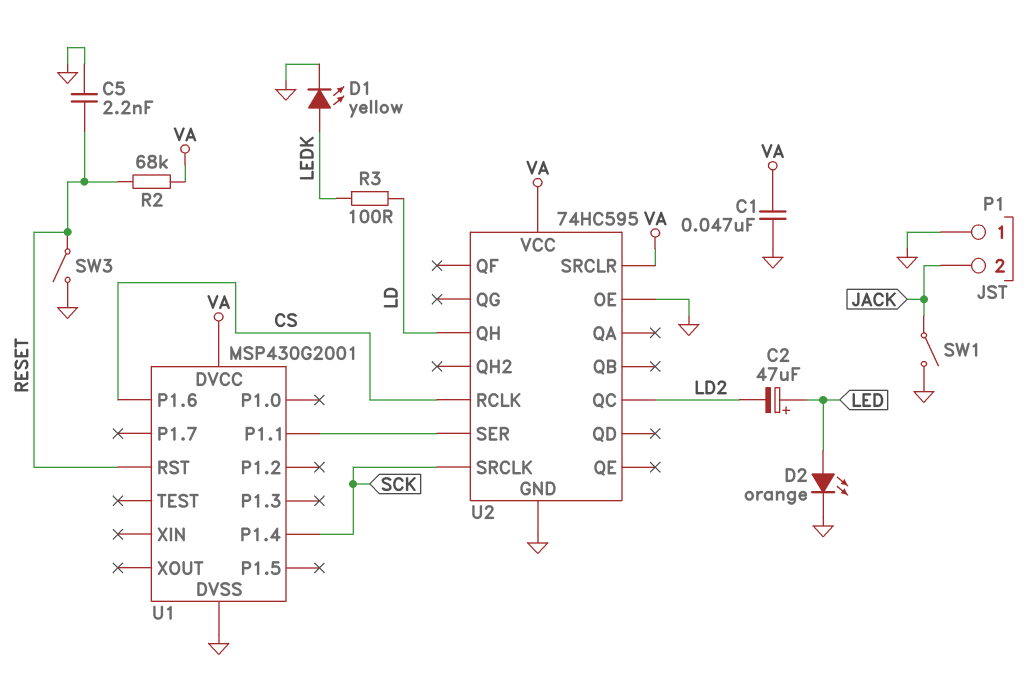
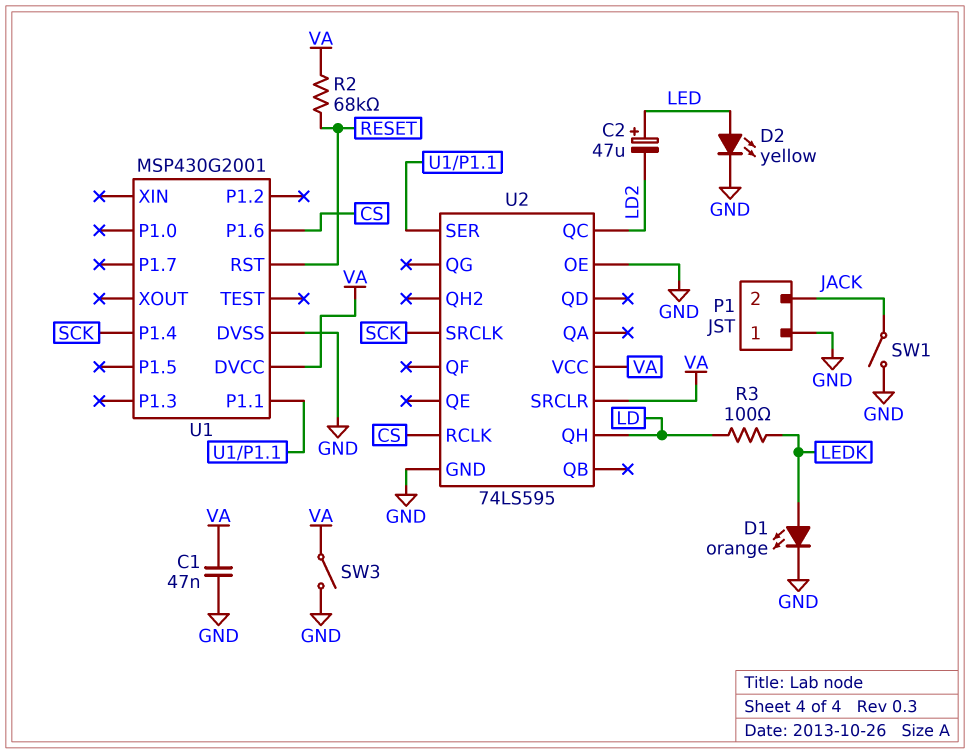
C5: 2.2nF (GND, RESET) -> none
D1: LED yellow (A LEDK, K GND) -> LED orange (A LEDK, K GND)
D2: LED orange (A LED, K GND) -> LED yellow (A LED, K GND)
SW3: switch (GND, RESET) -> switch (GND, VA)
U2: 74HC595 -> 74LS595

